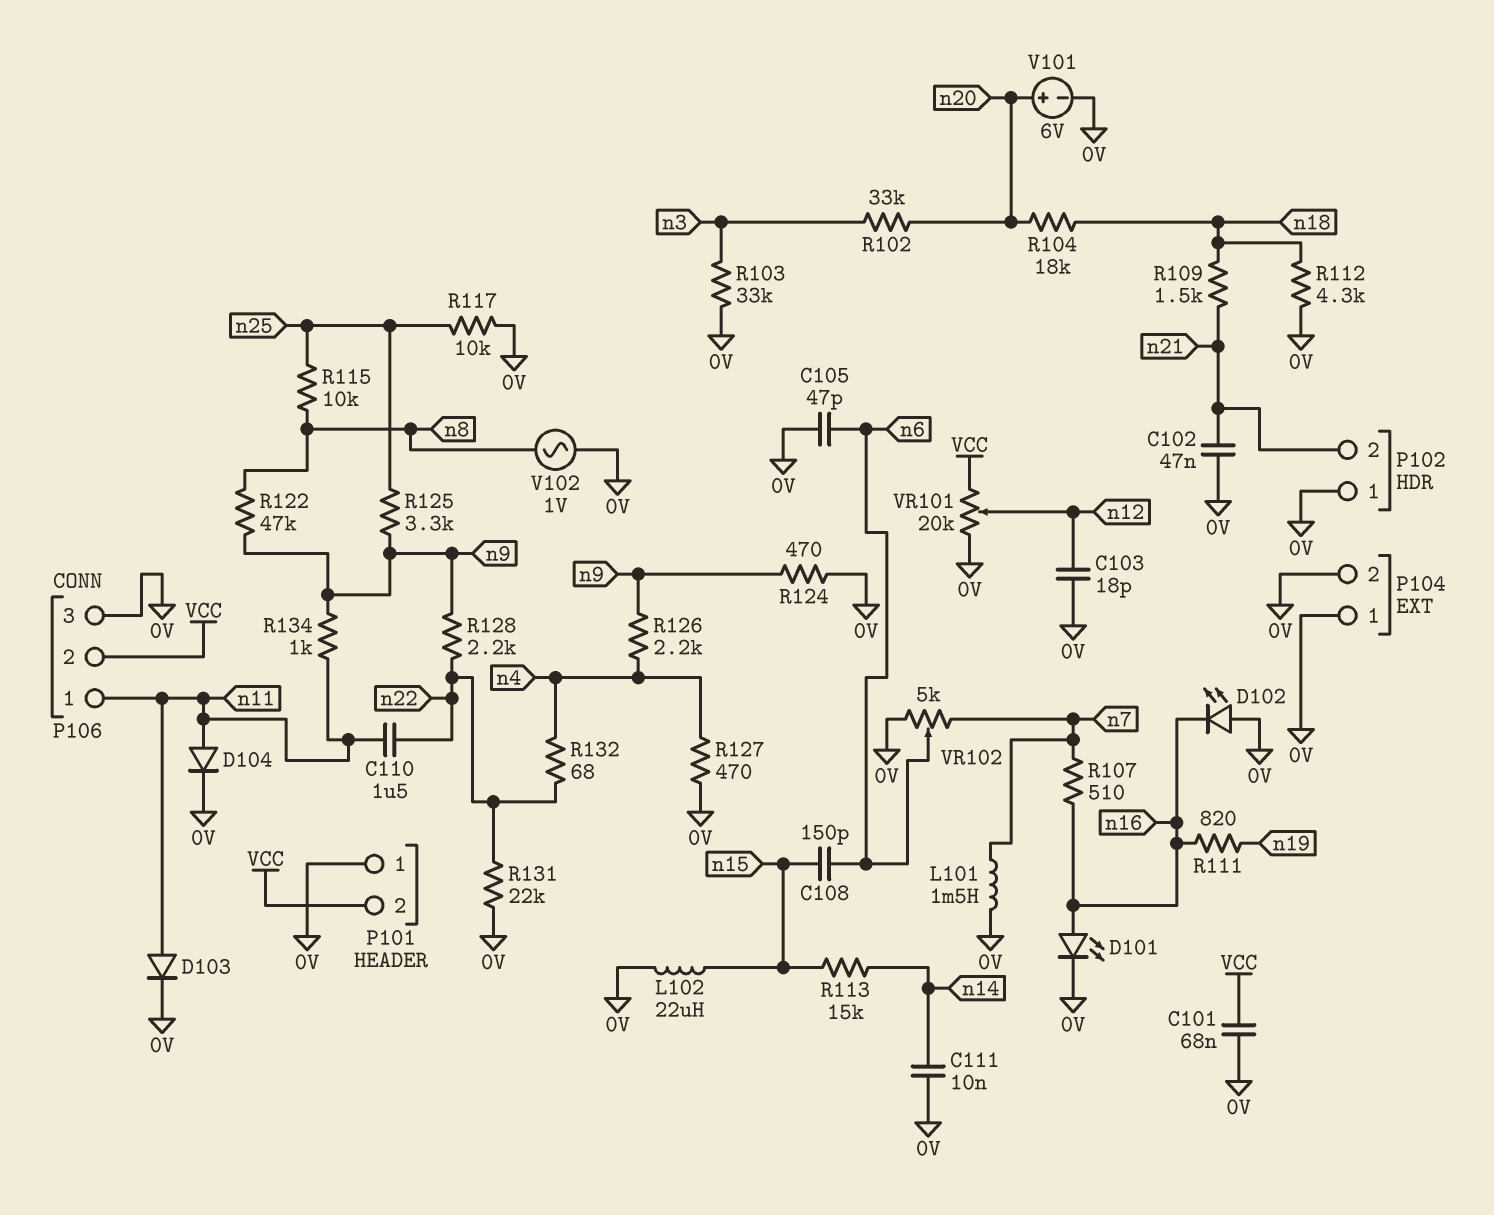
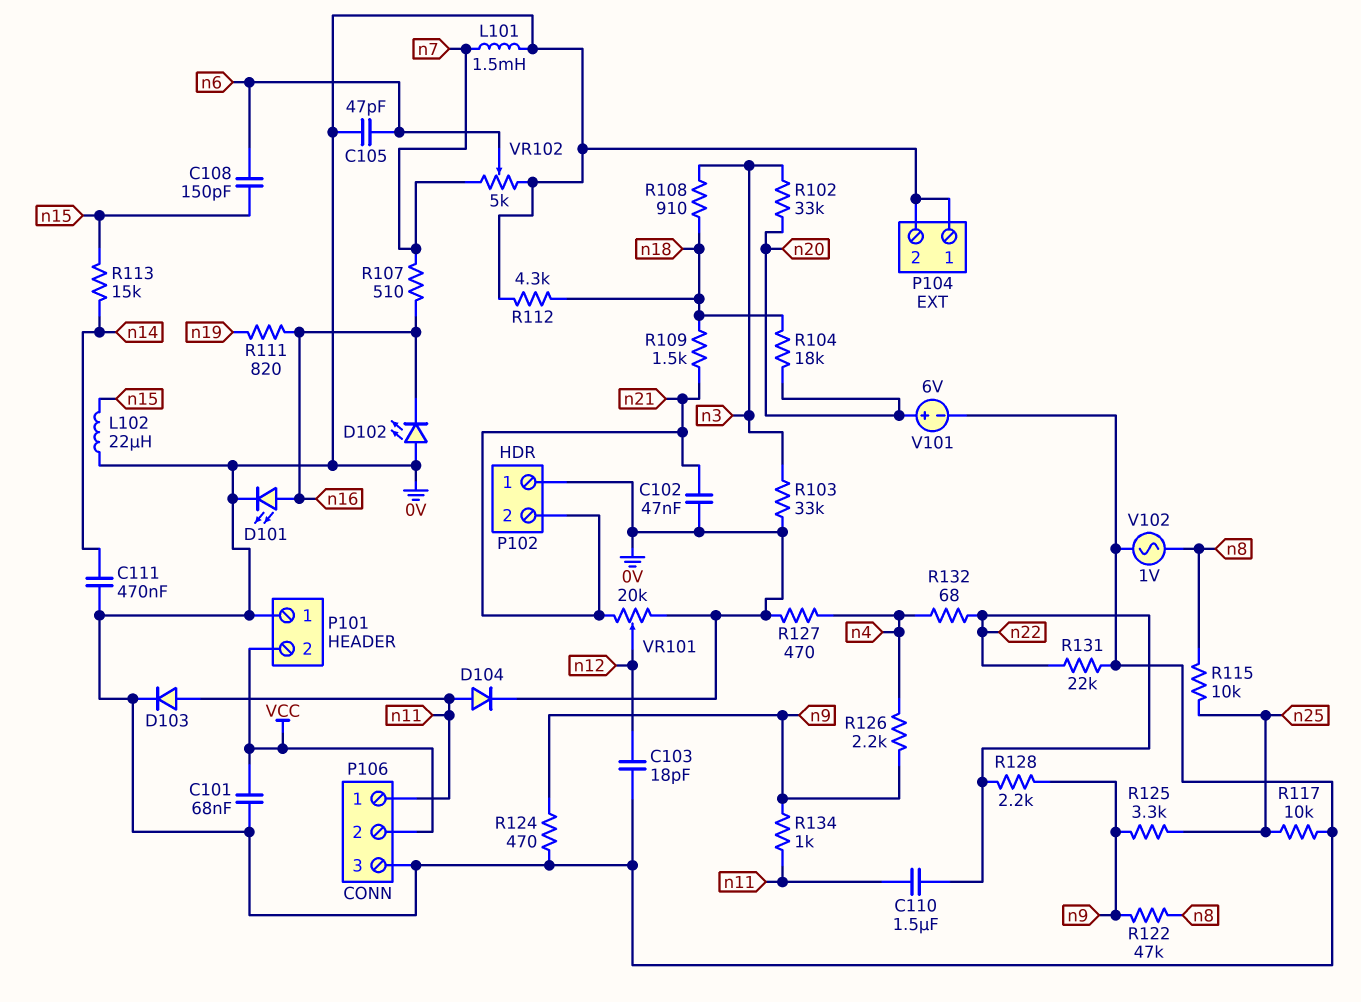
C111: 10nF (0V, n14) -> 470nF (0V, n14)
R108: none -> 910 (n3, n18)
VR101: 20k (0V, VCC, wiper n12) -> 20k (0V, n21, wiper n12)

